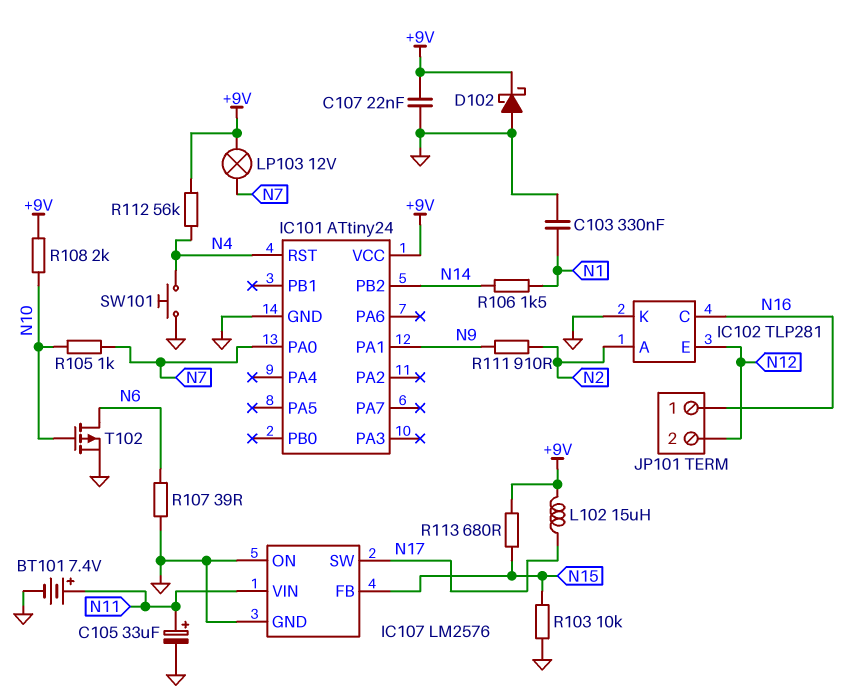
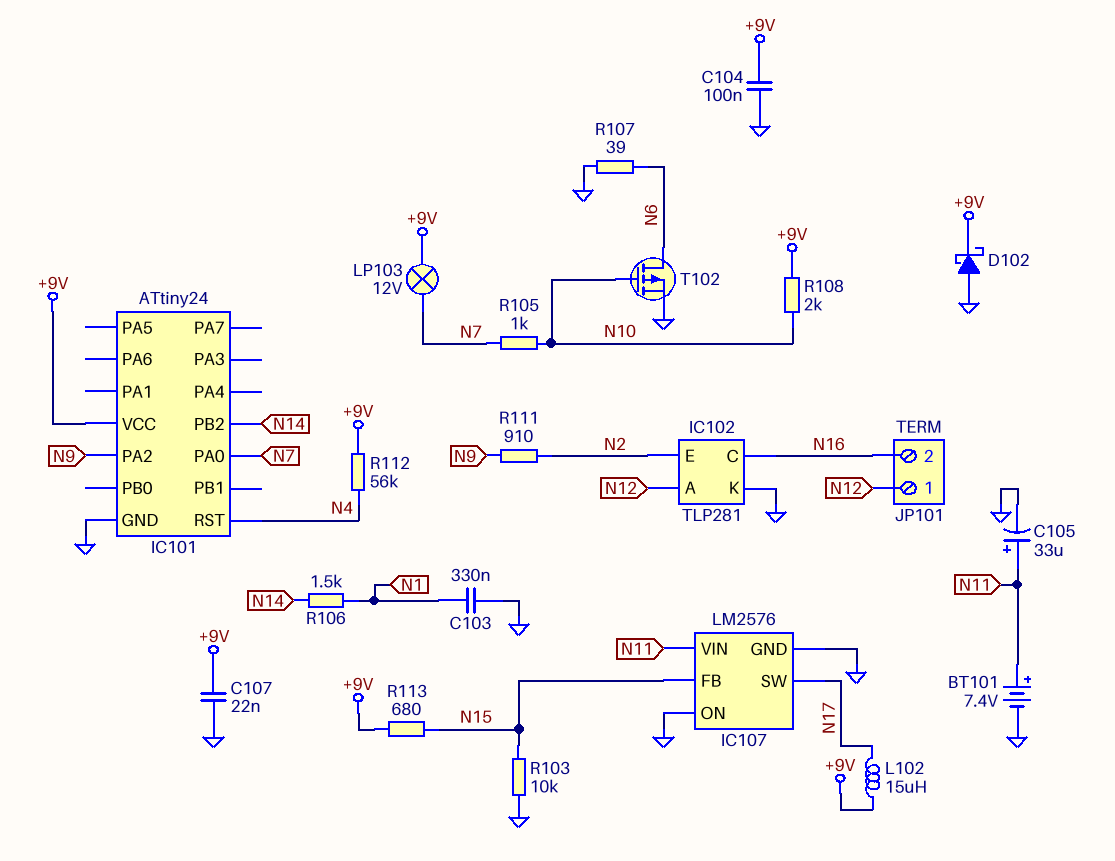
C104: none -> 100nF (+9V, GND)
IC101 pin PA1: N9 -> none
IC101 pin PA2: none -> N9
IC102 pin A: N2 -> N12
IC102 pin E: N12 -> N2
JP101 pin 1: N16 -> N12
JP101 pin 2: N12 -> N16
SW101: button (GND, N4) -> none

